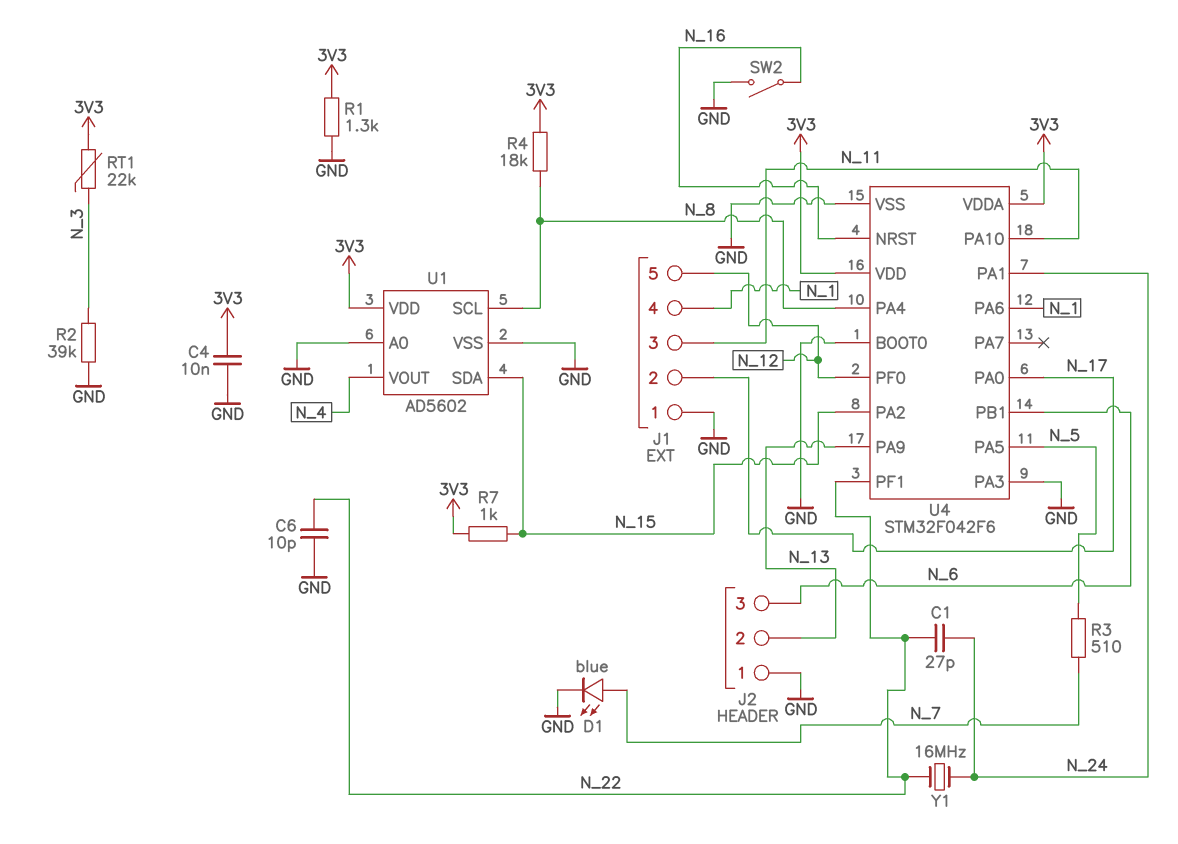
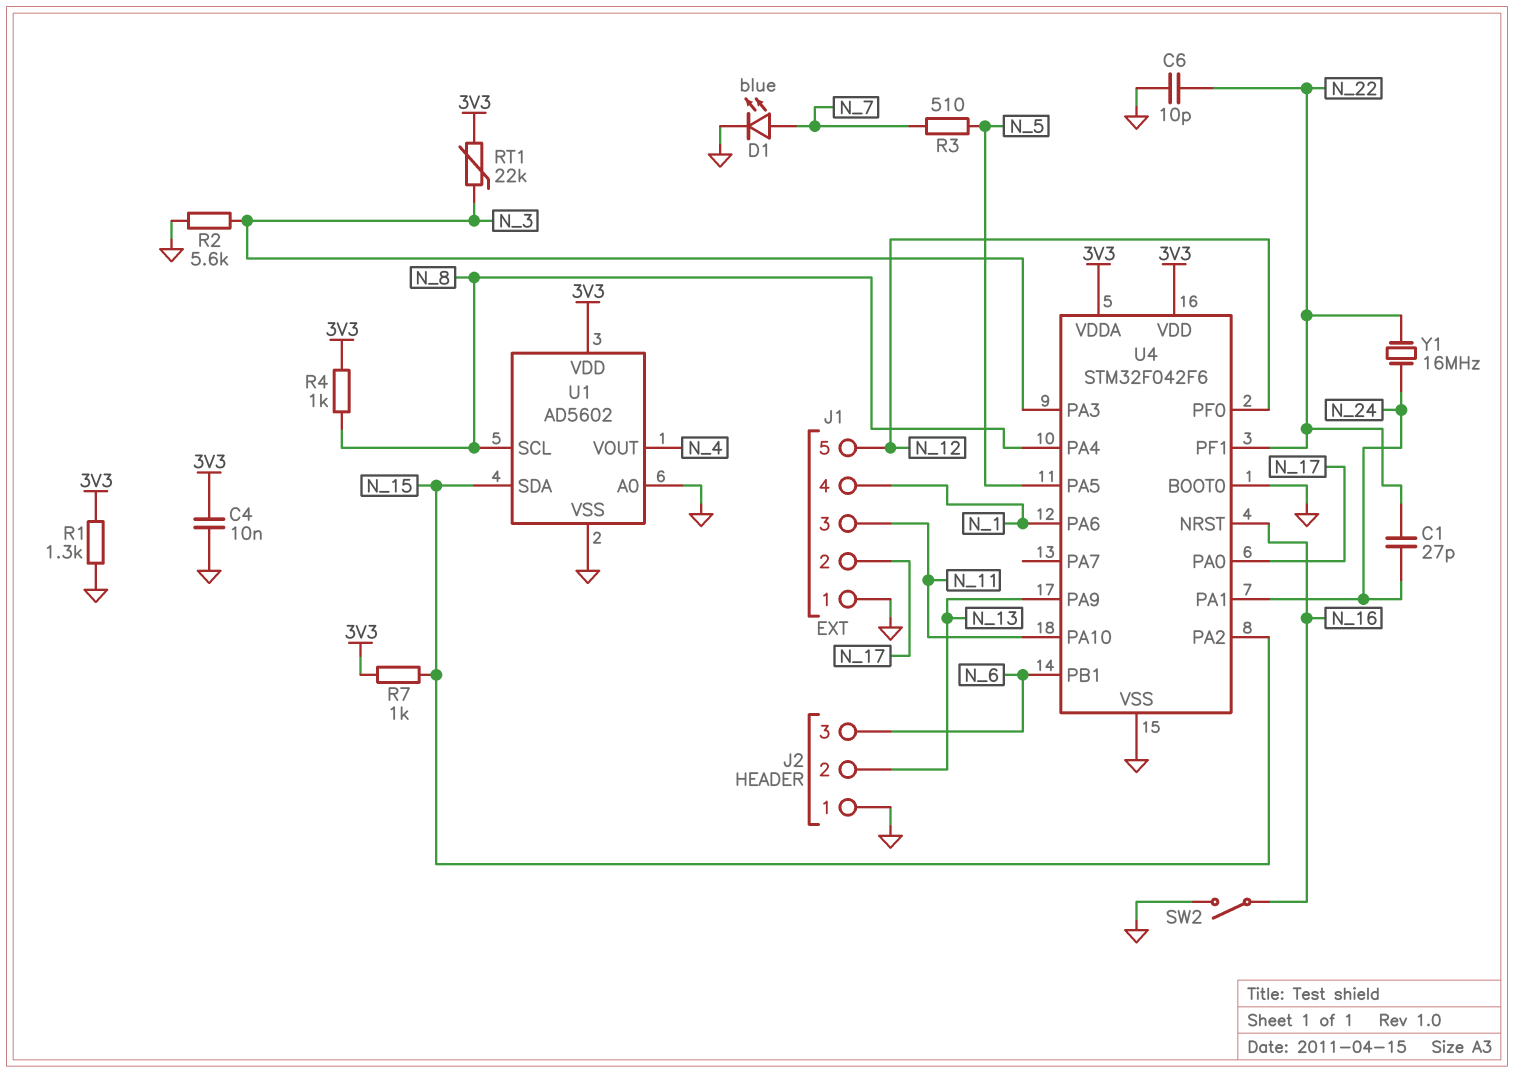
R2: 39k (GND, N_3) -> 5.6k (GND, N_3)
R4: 18k (3V3, N_8) -> 1k (3V3, N_8)
U4 pin PA3: GND -> N_3

